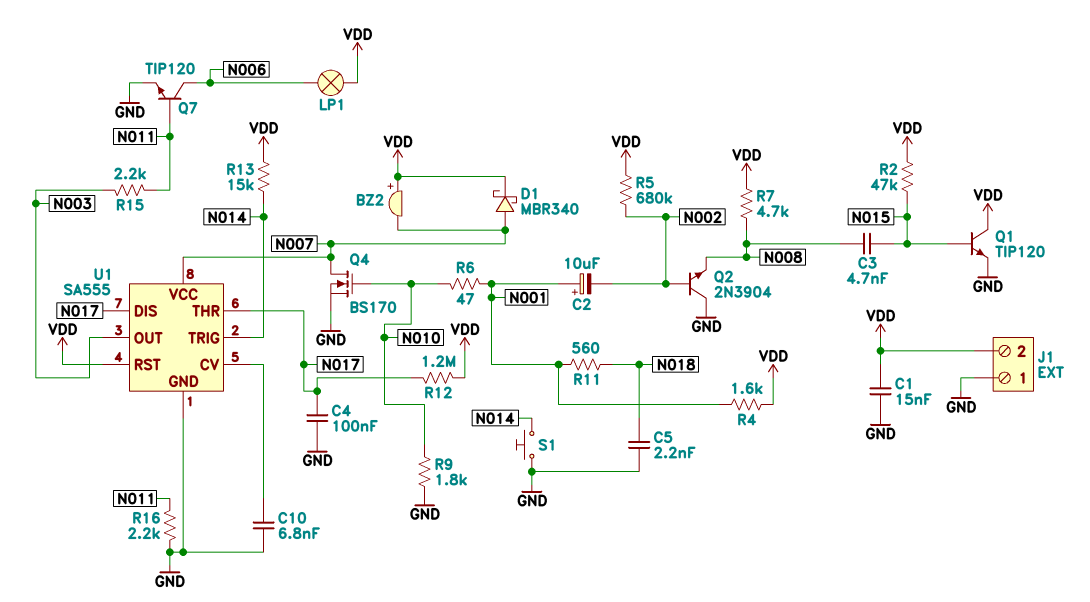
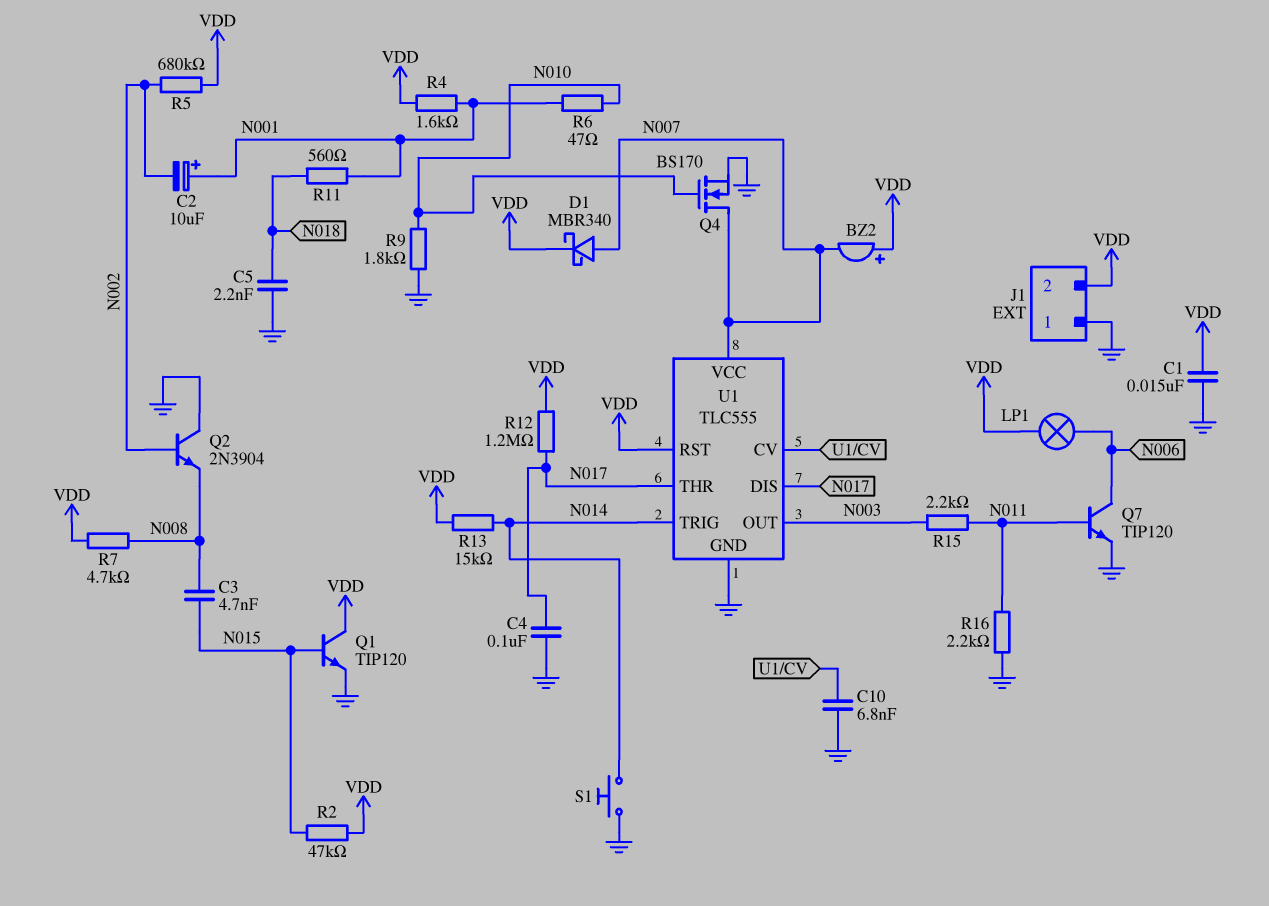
U1: SA555 -> TLC555

